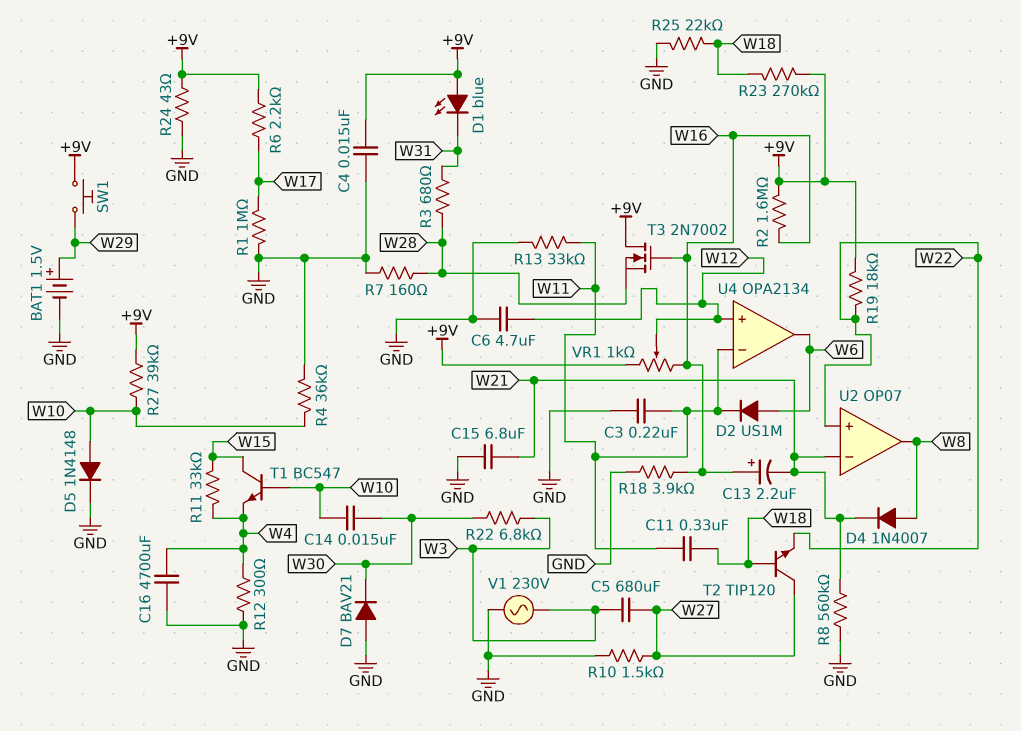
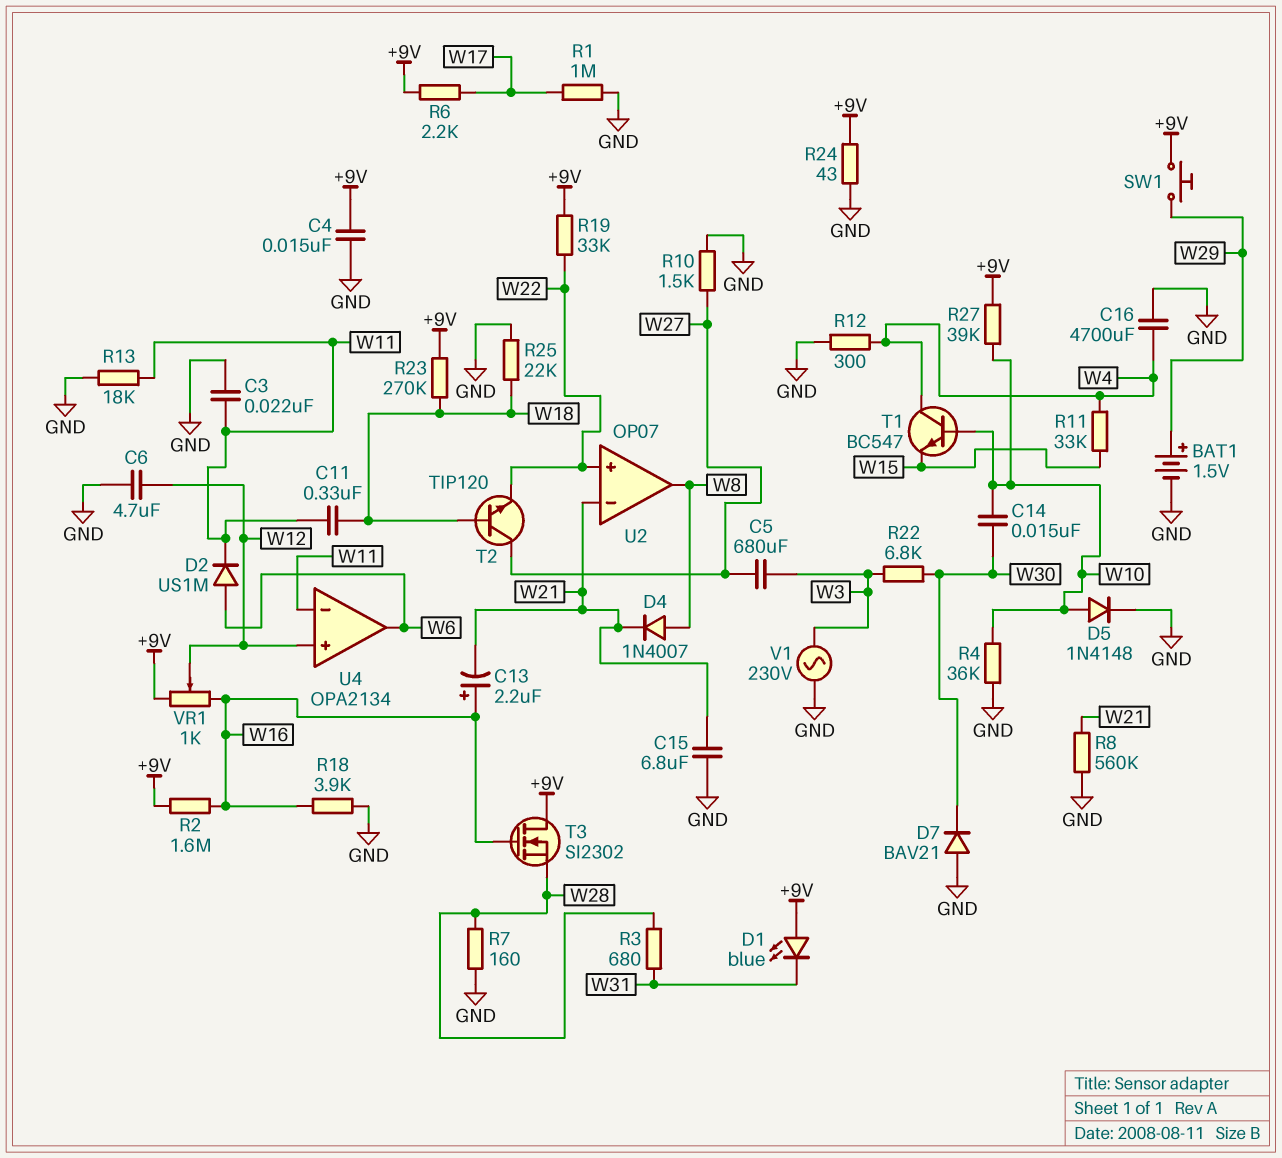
C3: 220nF (GND, W11) -> 22nF (GND, W11)
R13: 33k (GND, W11) -> 18k (GND, W11)
R19: 18k (+9V, W22) -> 33k (+9V, W22)
T1: NPN BC547 (B W10, C W15, E W4) -> NPN BC547 (B W10, C W4, E W15)
T3: NMOS 2N7002 (G W16, D +9V, S W28) -> NMOS SI2302 (G W16, D +9V, S W28)

